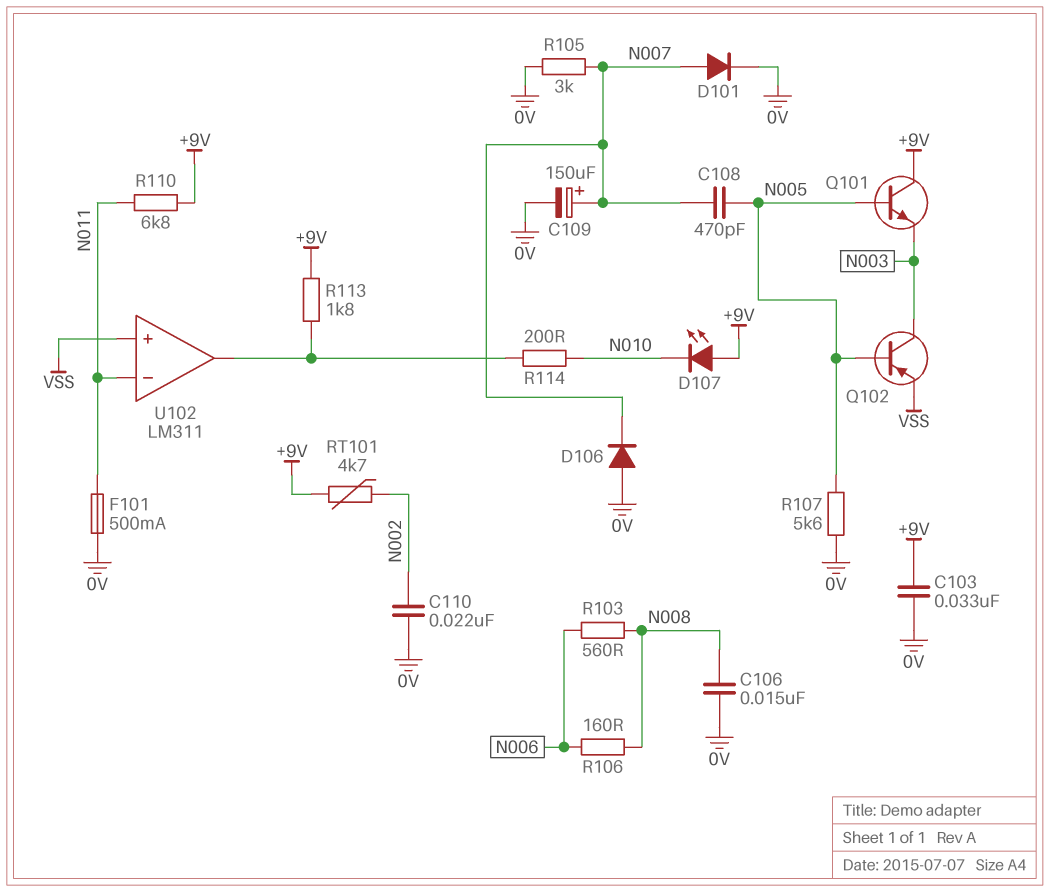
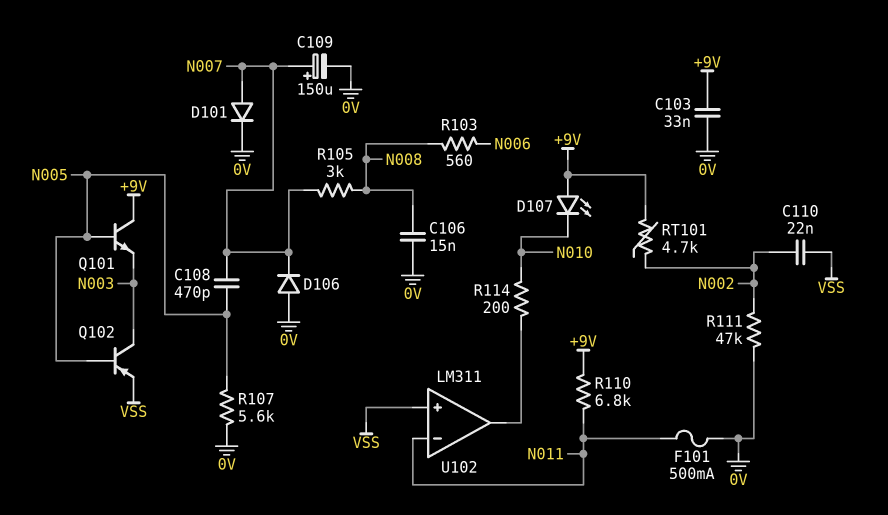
C110: 22nF (0V, N002) -> 22nF (N002, VSS)
R105: 3k (0V, N007) -> 3k (N007, N008)
R106: 160 (N006, N008) -> none
R111: none -> 47k (0V, N002)
R113: 1.8k (+9V, U102/out) -> none

